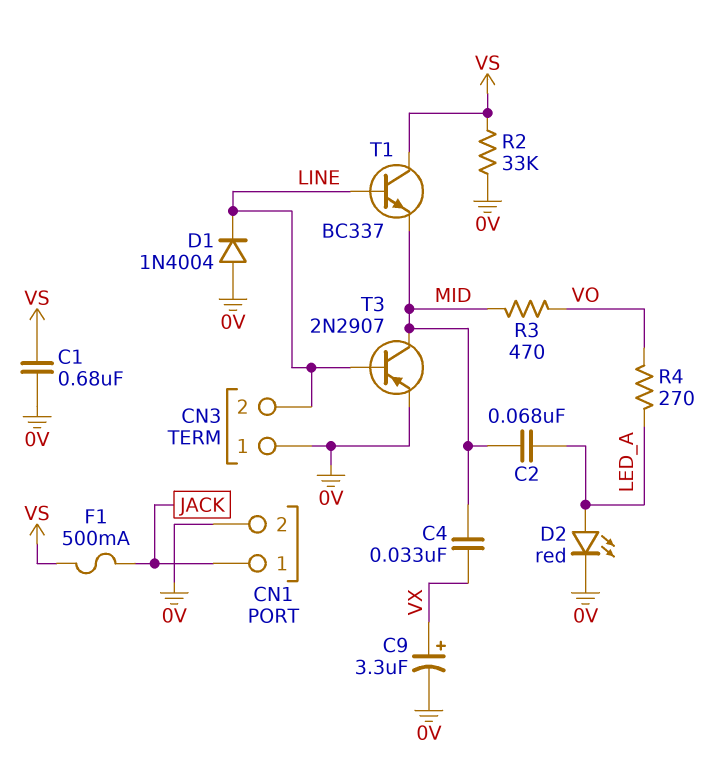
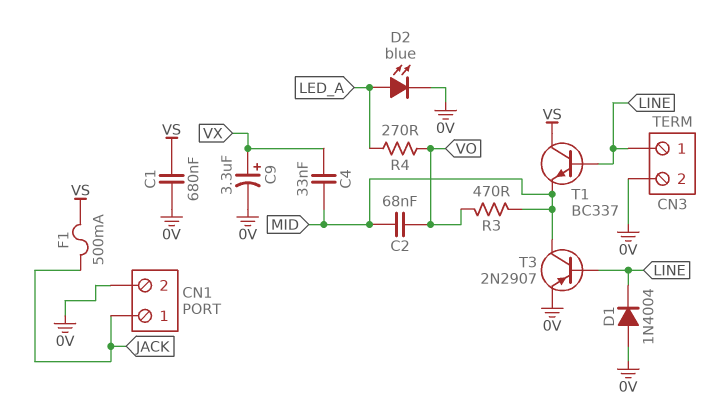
C2: 68nF (LED_A, MID) -> 68nF (MID, VO)
CN3 pin 1: 0V -> LINE
CN3 pin 2: LINE -> 0V
D2: LED red (A LED_A, K 0V) -> LED blue (A LED_A, K 0V)
R2: 33k (0V, VS) -> none

